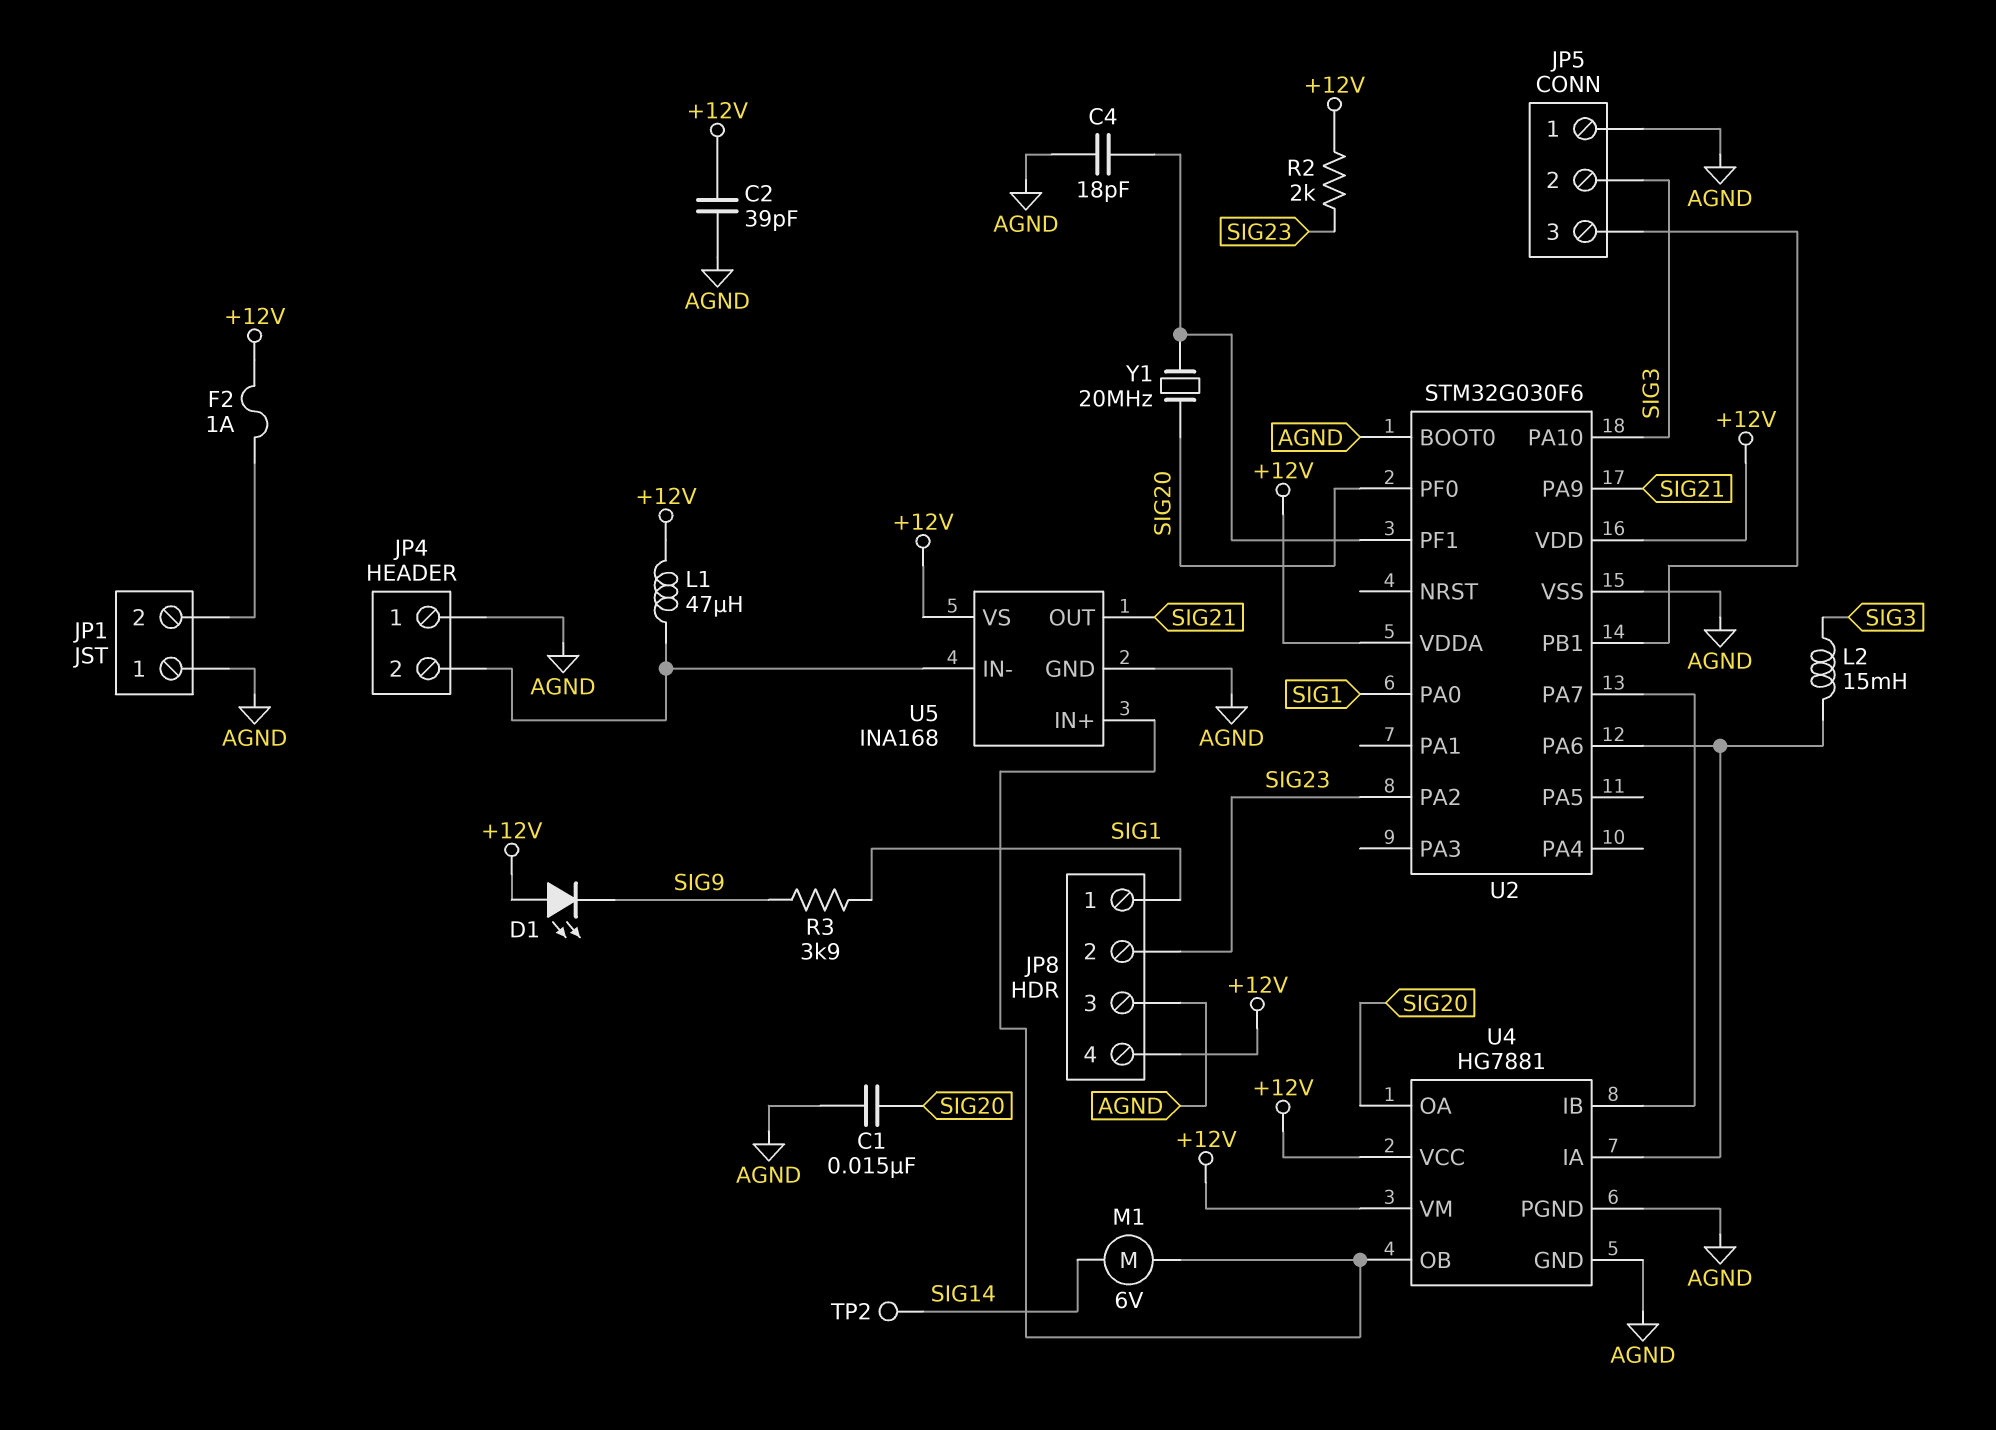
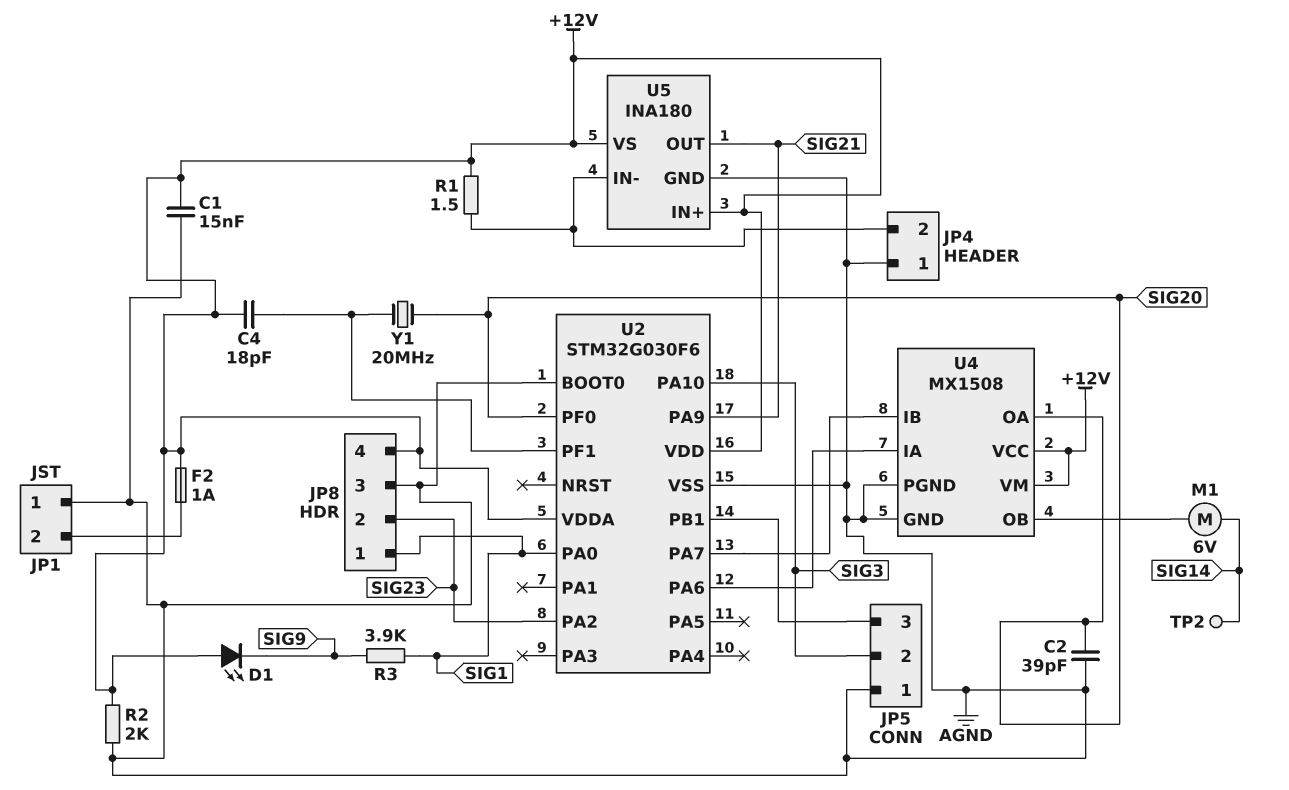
C1: 15nF (AGND, SIG20) -> 15nF (+12V, AGND)
C2: 39pF (+12V, AGND) -> 39pF (AGND, SIG20)
C4: 18pF (AGND, U2/PF1) -> 18pF (+12V, U2/PF1)
L1: 47uH (+12V, JP4/2) -> none
L2: 15mH (SIG3, U2/PA6) -> none
R1: none -> 1.5 (+12V, JP4/2)
R2: 2k (+12V, SIG23) -> 2k (+12V, AGND)
U4: HG7881 -> MX1508
U5: INA168 -> INA180
U5 pin IN+: U4/OB -> +12V

